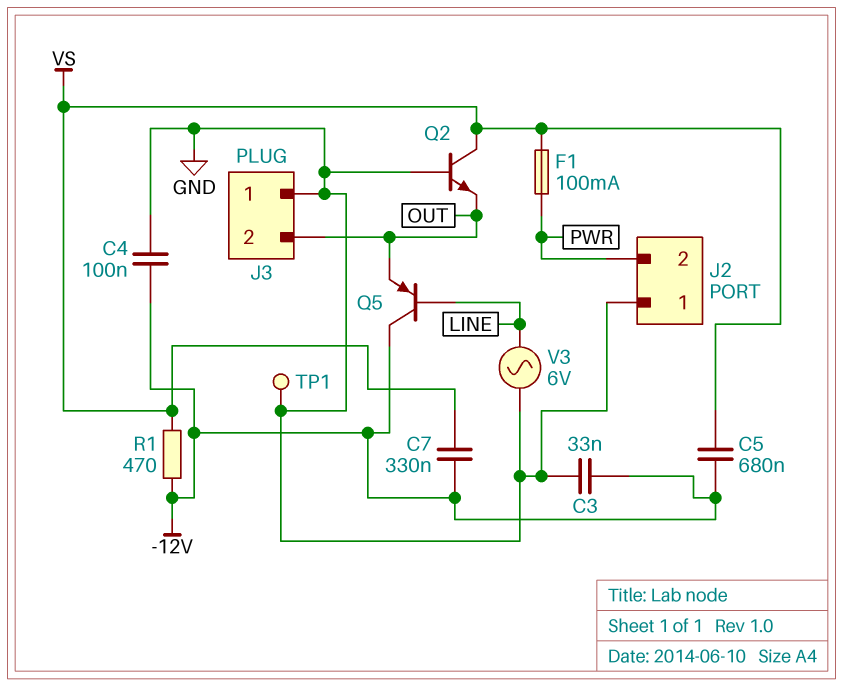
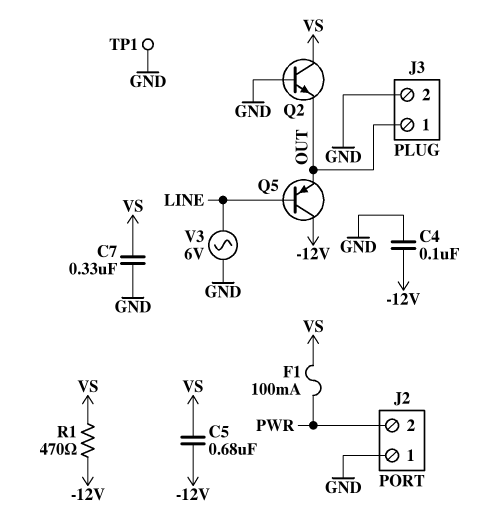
C3: 33nF (-12V, GND) -> none
C7: 330nF (-12V, VS) -> 330nF (GND, VS)
J3 pin 1: GND -> OUT
J3 pin 2: OUT -> GND

